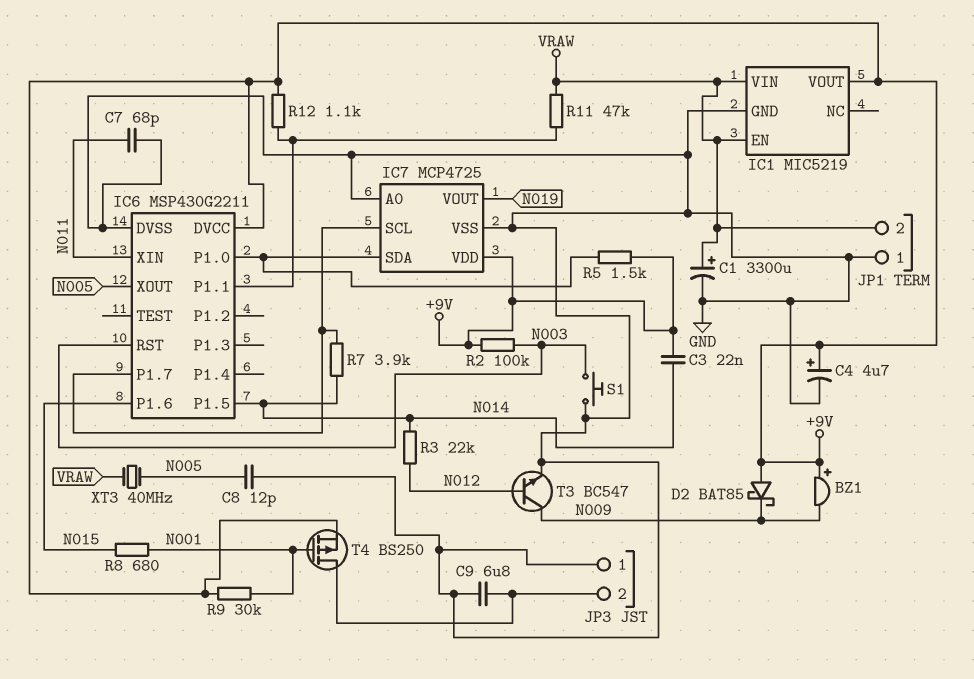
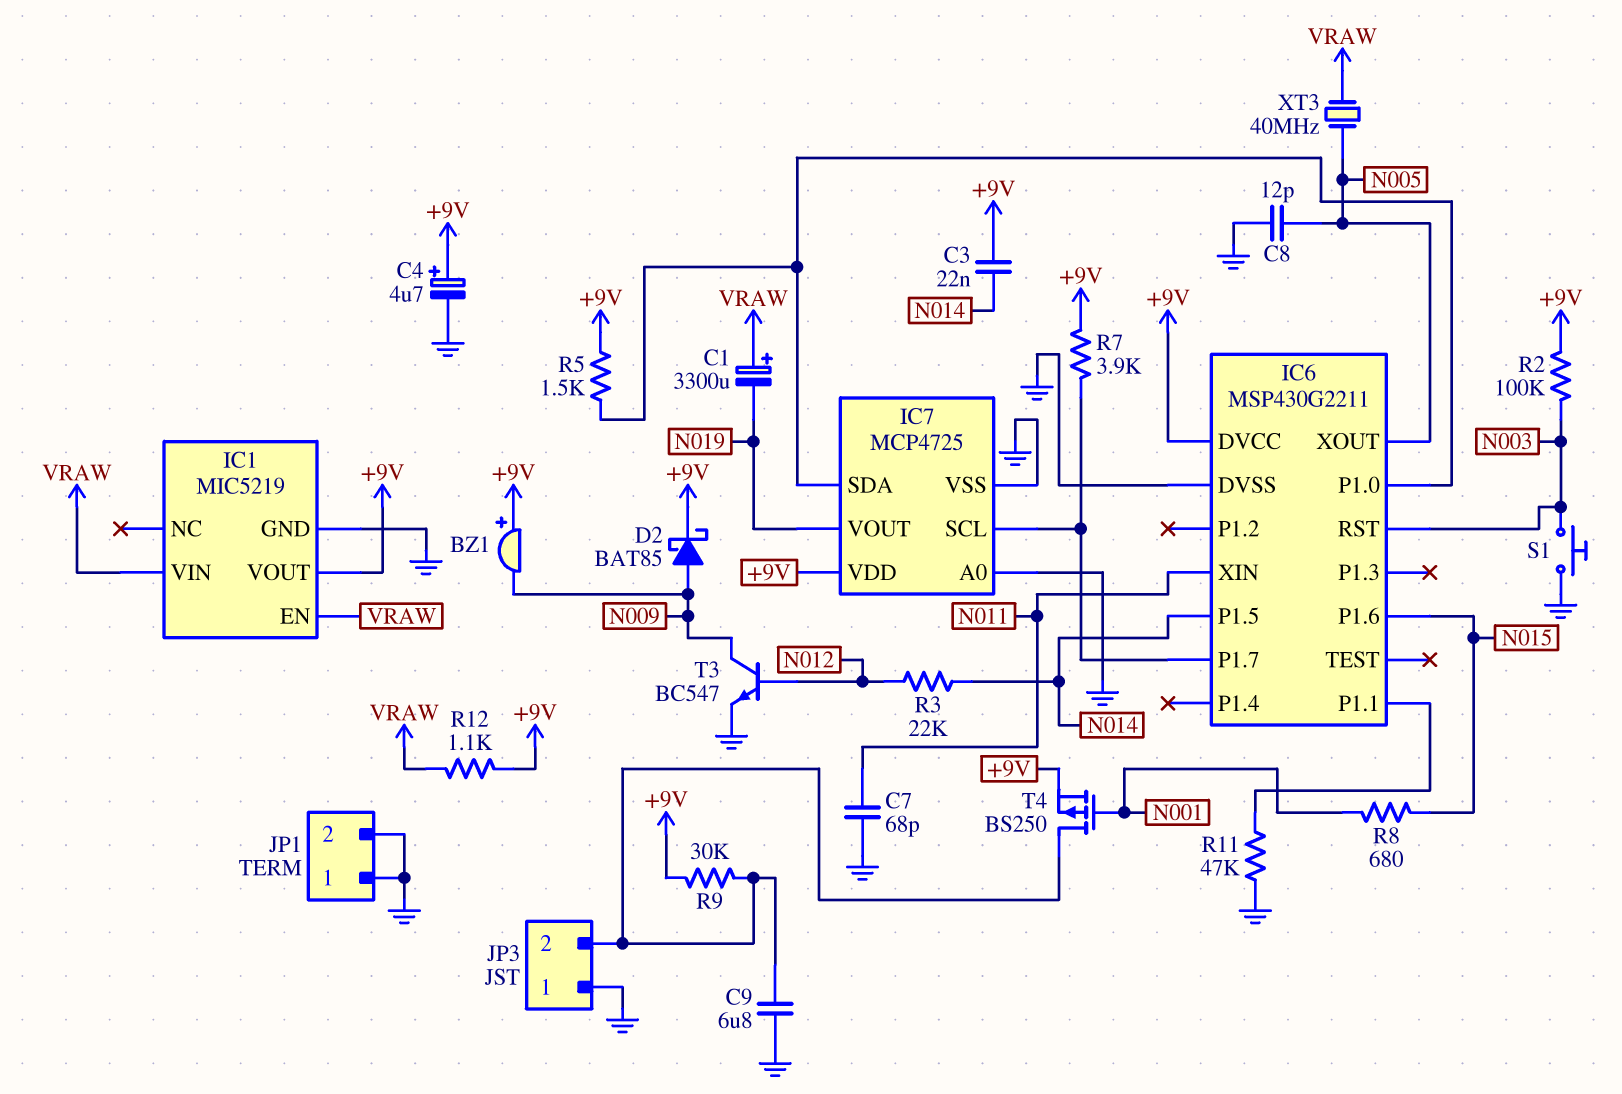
C1: 3300uF (plus VRAW, minus GND) -> 3300uF (plus VRAW, minus N019)
D2: schottky BAT85 (A +9V, K N009) -> schottky BAT85 (A N009, K +9V)
JP1 pin 2: VRAW -> GND
R7: 3.9k (IC6/P1.7, N014) -> 3.9k (+9V, IC6/P1.7)
R9: 30k (+9V, N001) -> 30k (+9V, JP3/2)
R11: 47k (IC6/P1.1, VRAW) -> 47k (GND, IC6/P1.1)
R12: 1.1k (+9V, IC6/P1.1) -> 1.1k (+9V, VRAW)

